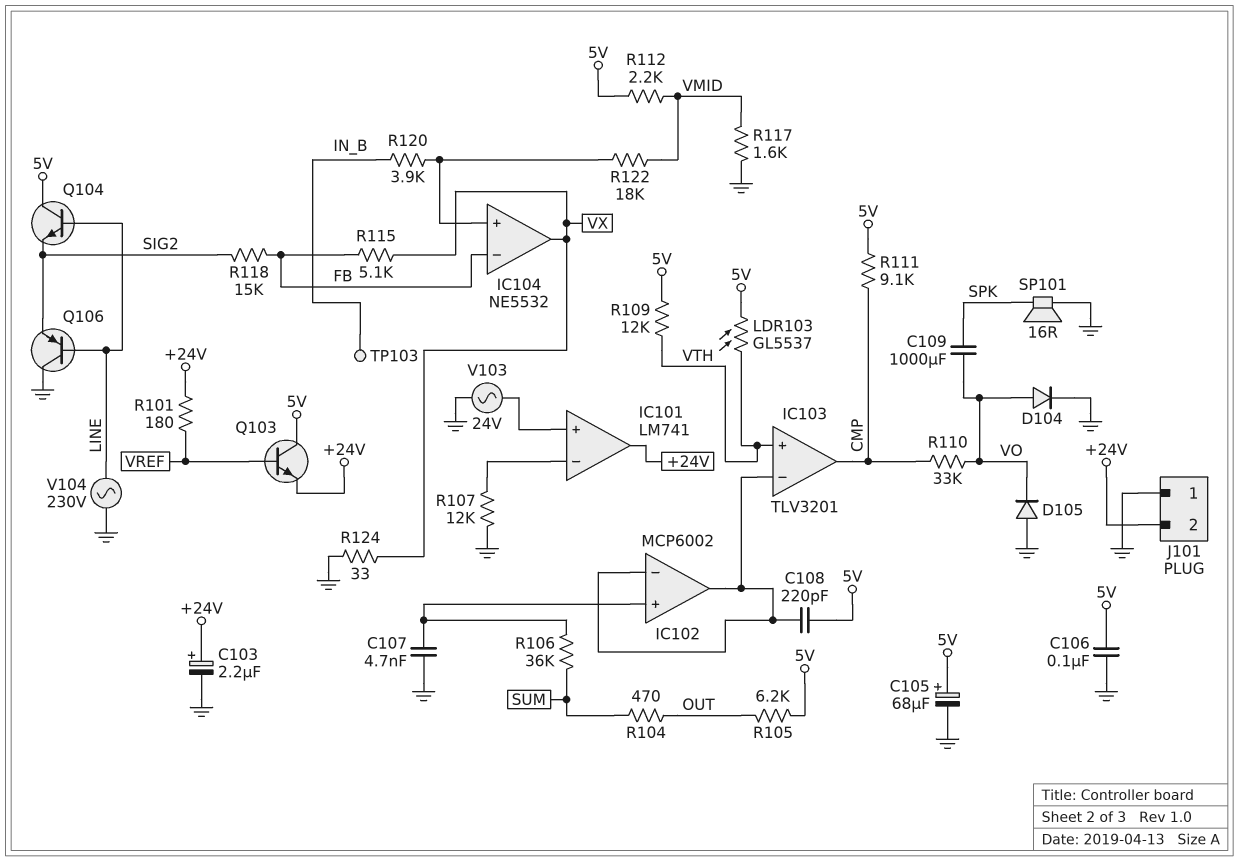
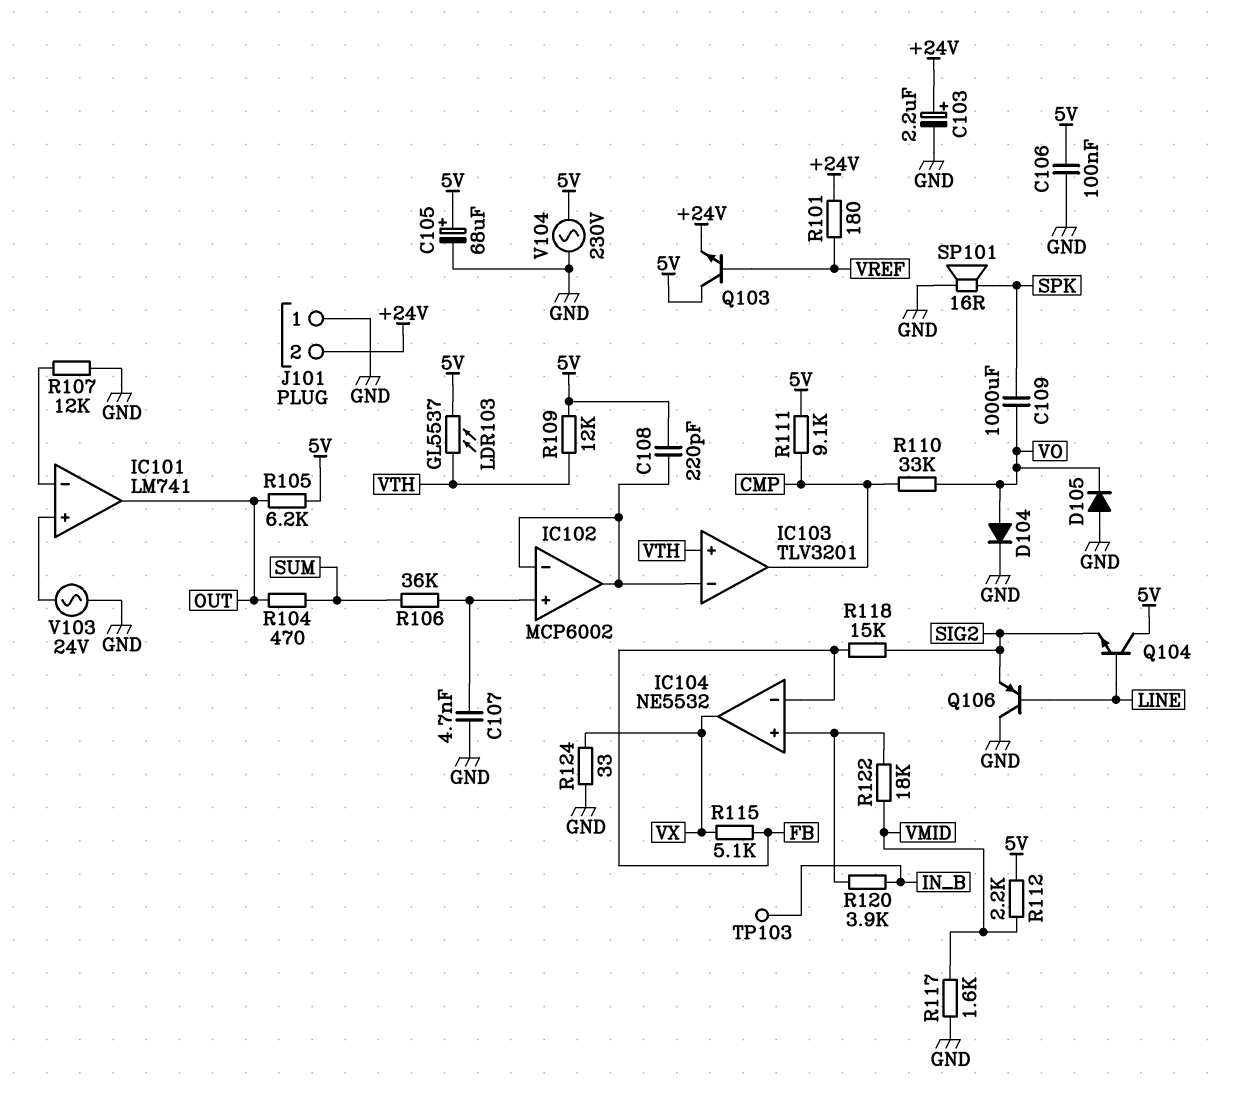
IC101 pin out: +24V -> OUT
V104: AC 230V (GND, LINE) -> AC 230V (5V, GND)

